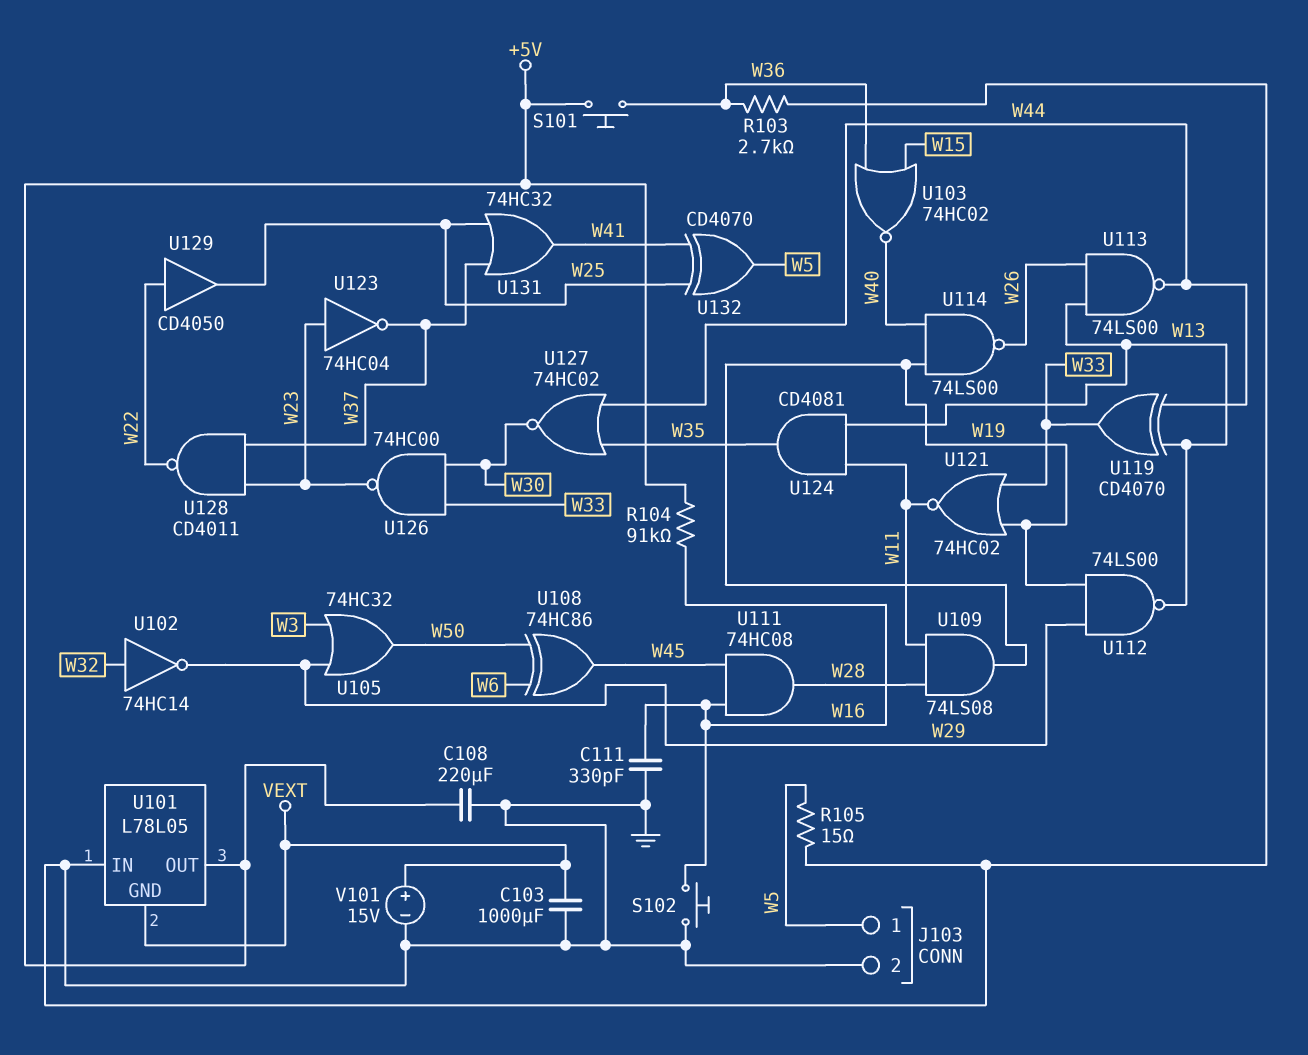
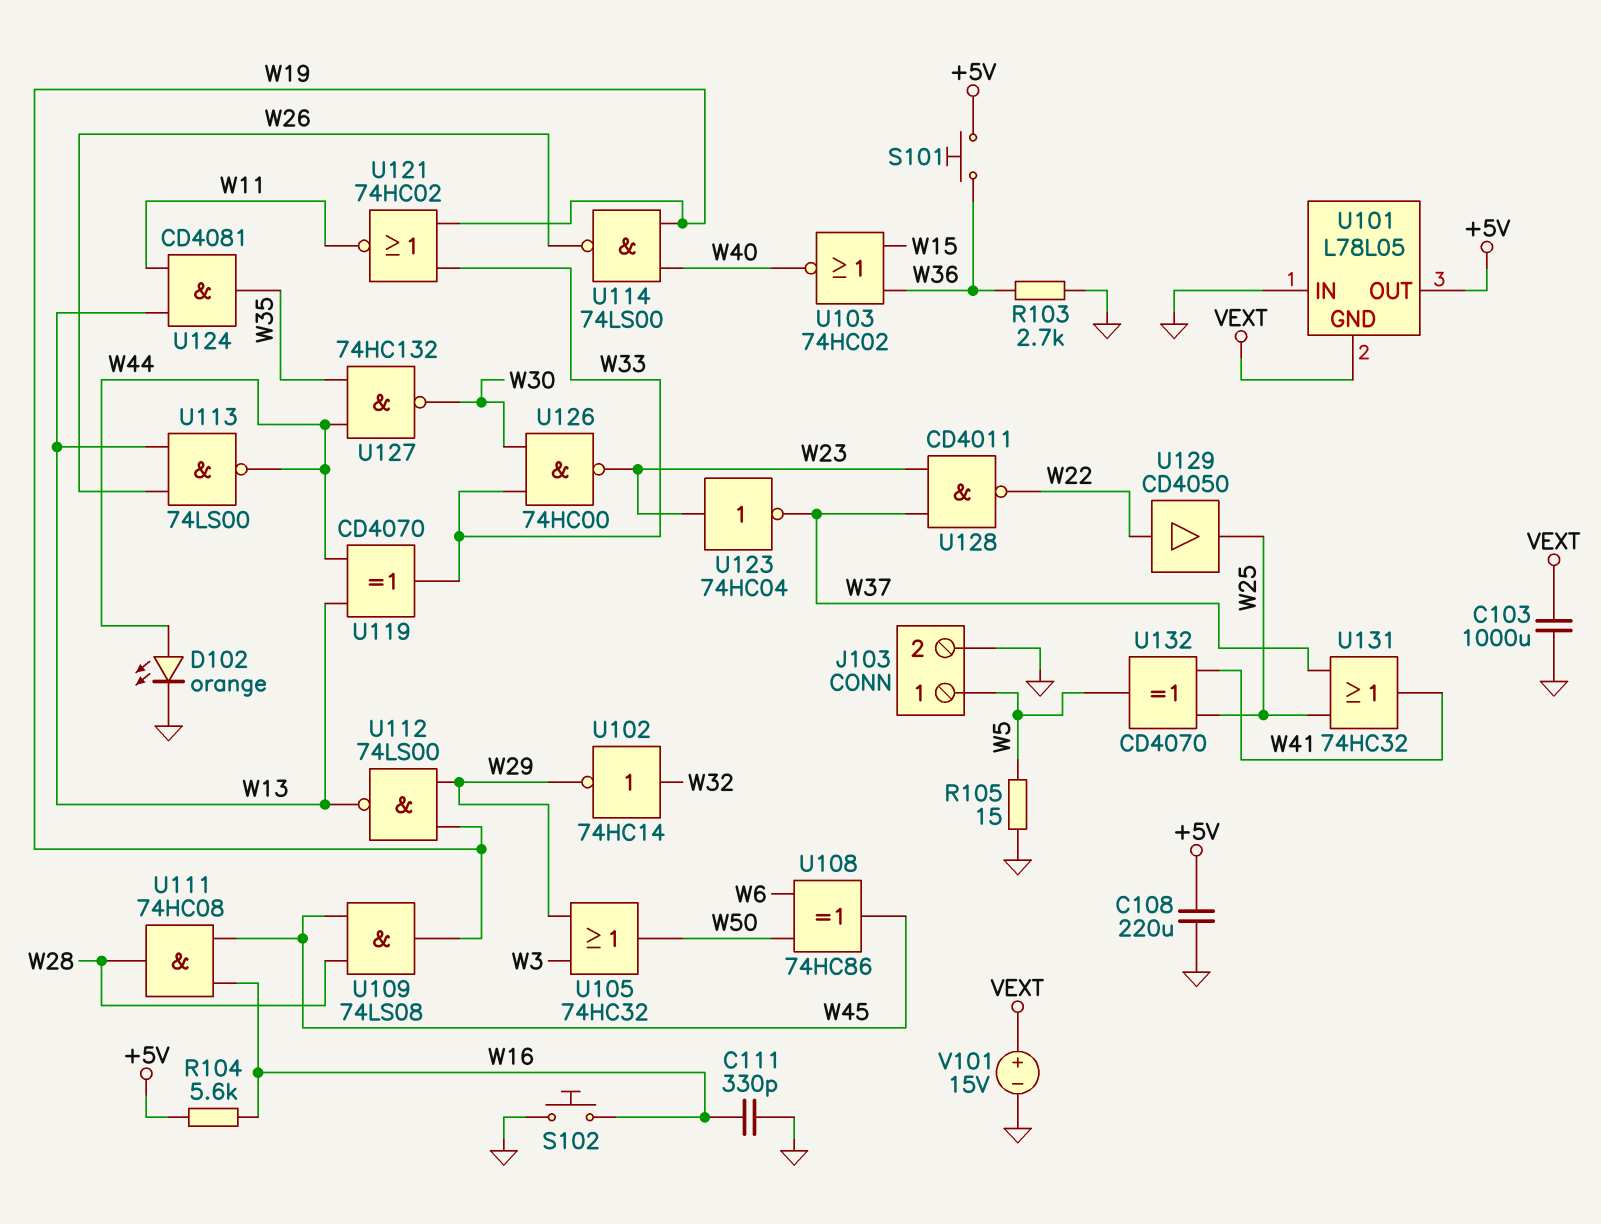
D102: none -> LED orange (A W44, K GND)
R104: 91k (+5V, W16) -> 5.6k (+5V, W16)
U109: AND 74LS08 (in W11, in W28, out W19) -> AND 74LS08 (in W28, in W45, out W19)
U127: NOR 74HC02 (in W35, in W44, out W30) -> NAND 74HC132 (in W35, in W44, out W30)

